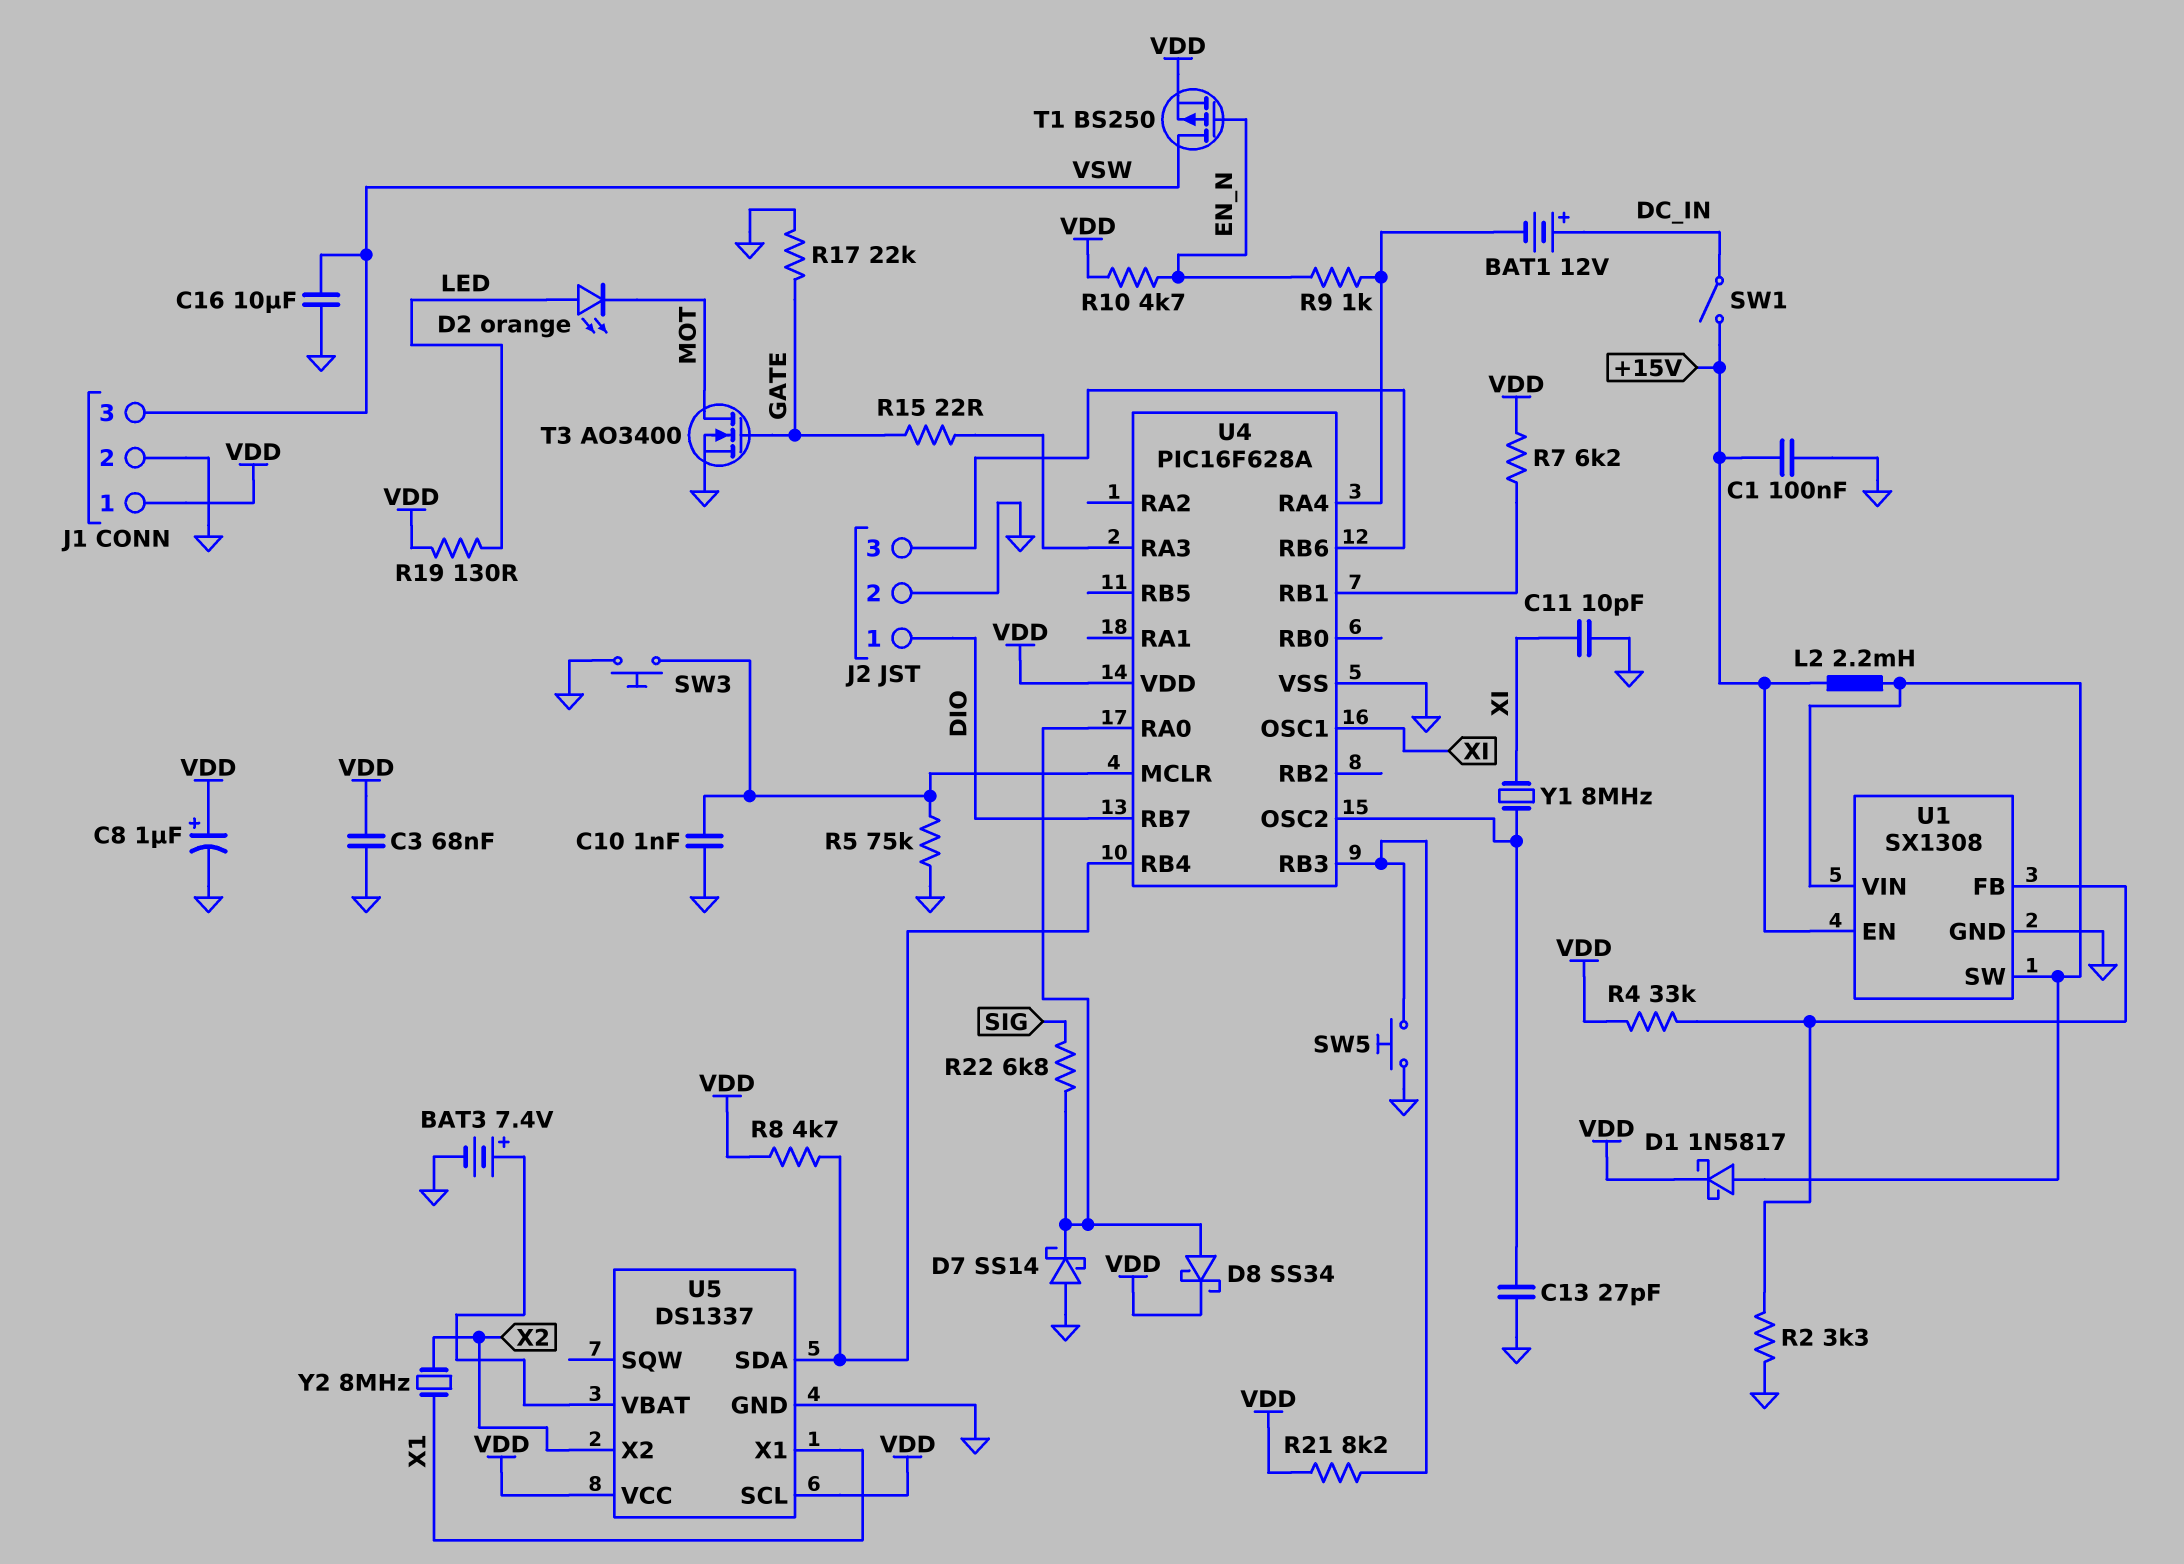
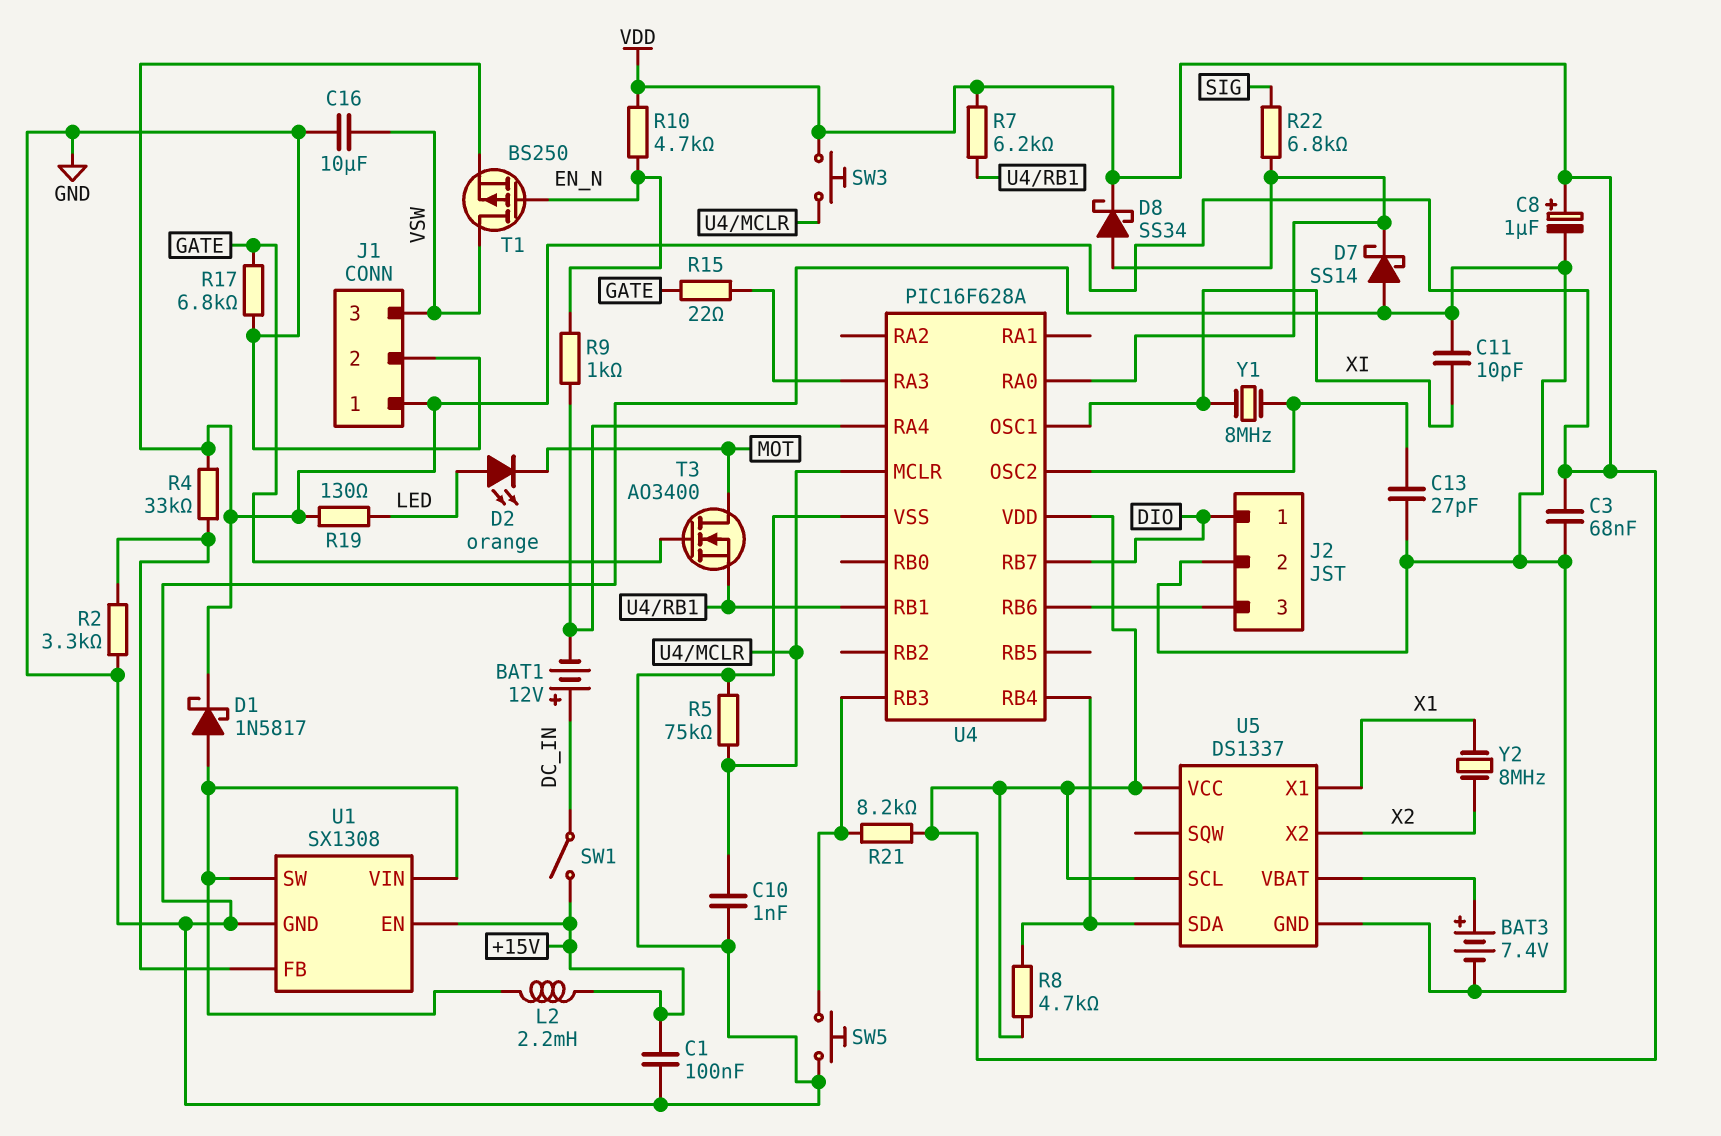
R17: 22k (GATE, GND) -> 6.8k (GATE, GND)
SW3: button (GND, U4/MCLR) -> button (U4/MCLR, VDD)
T3: NMOS AO3400 (G GATE, D MOT, S GND) -> NMOS AO3400 (G GATE, D MOT, S U4/RB1)

